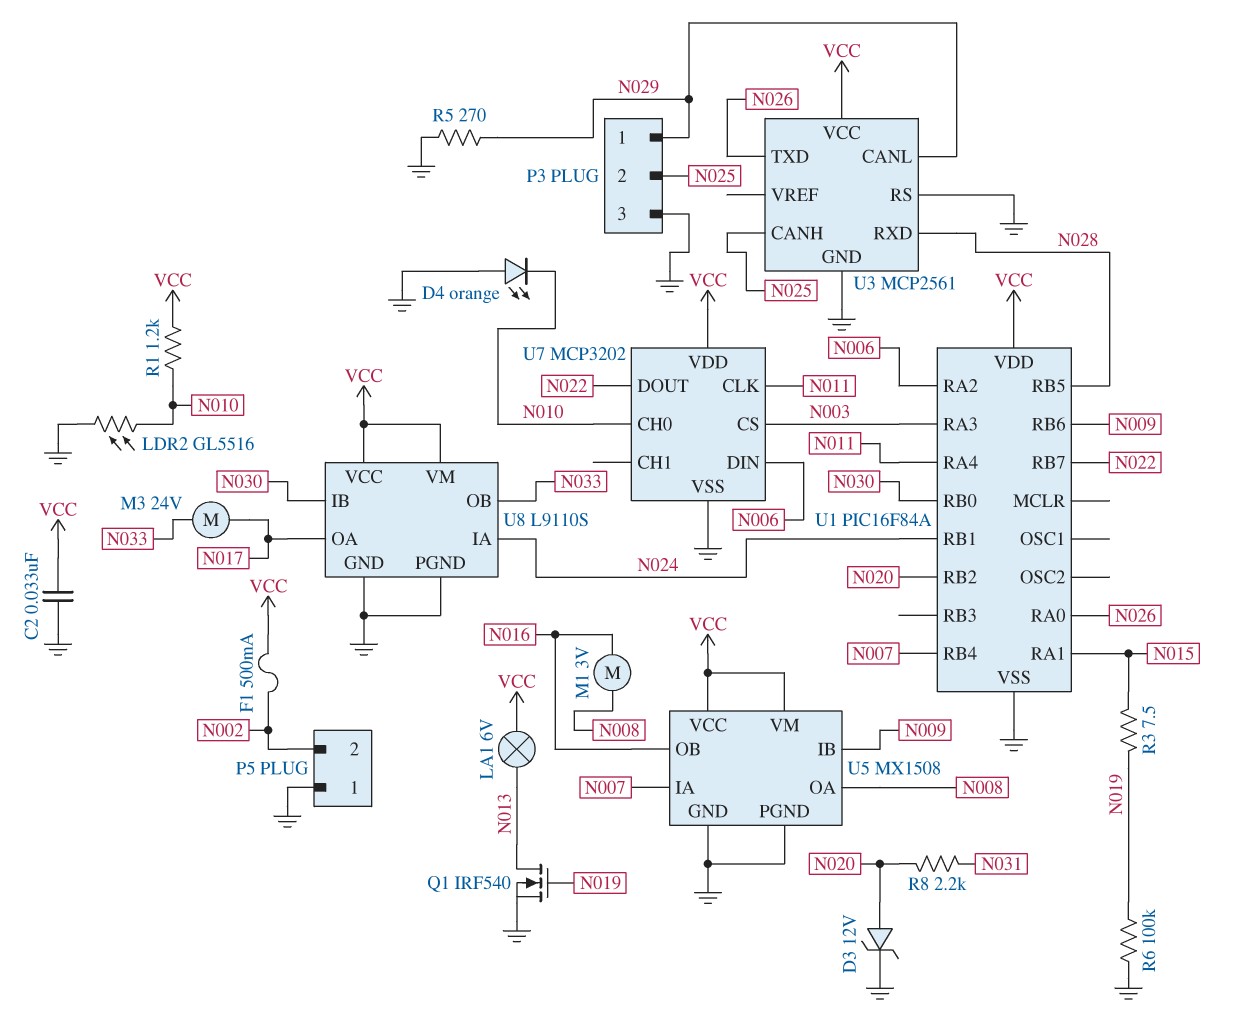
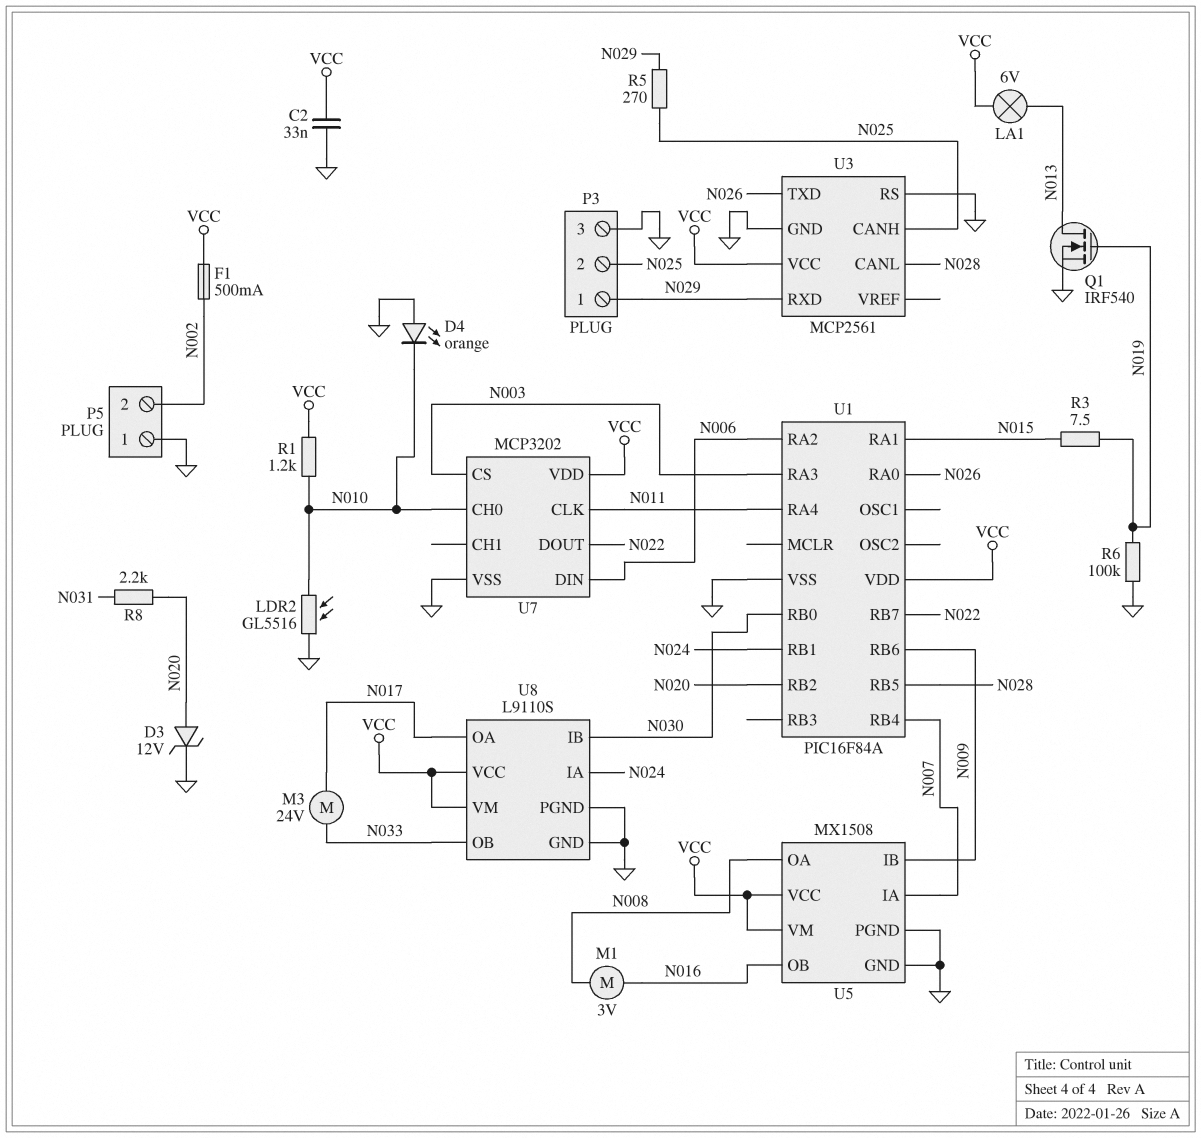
R5: 270 (GND, N029) -> 270 (N025, N029)
U3 pin CANL: N029 -> N028
U3 pin RXD: N028 -> N029

